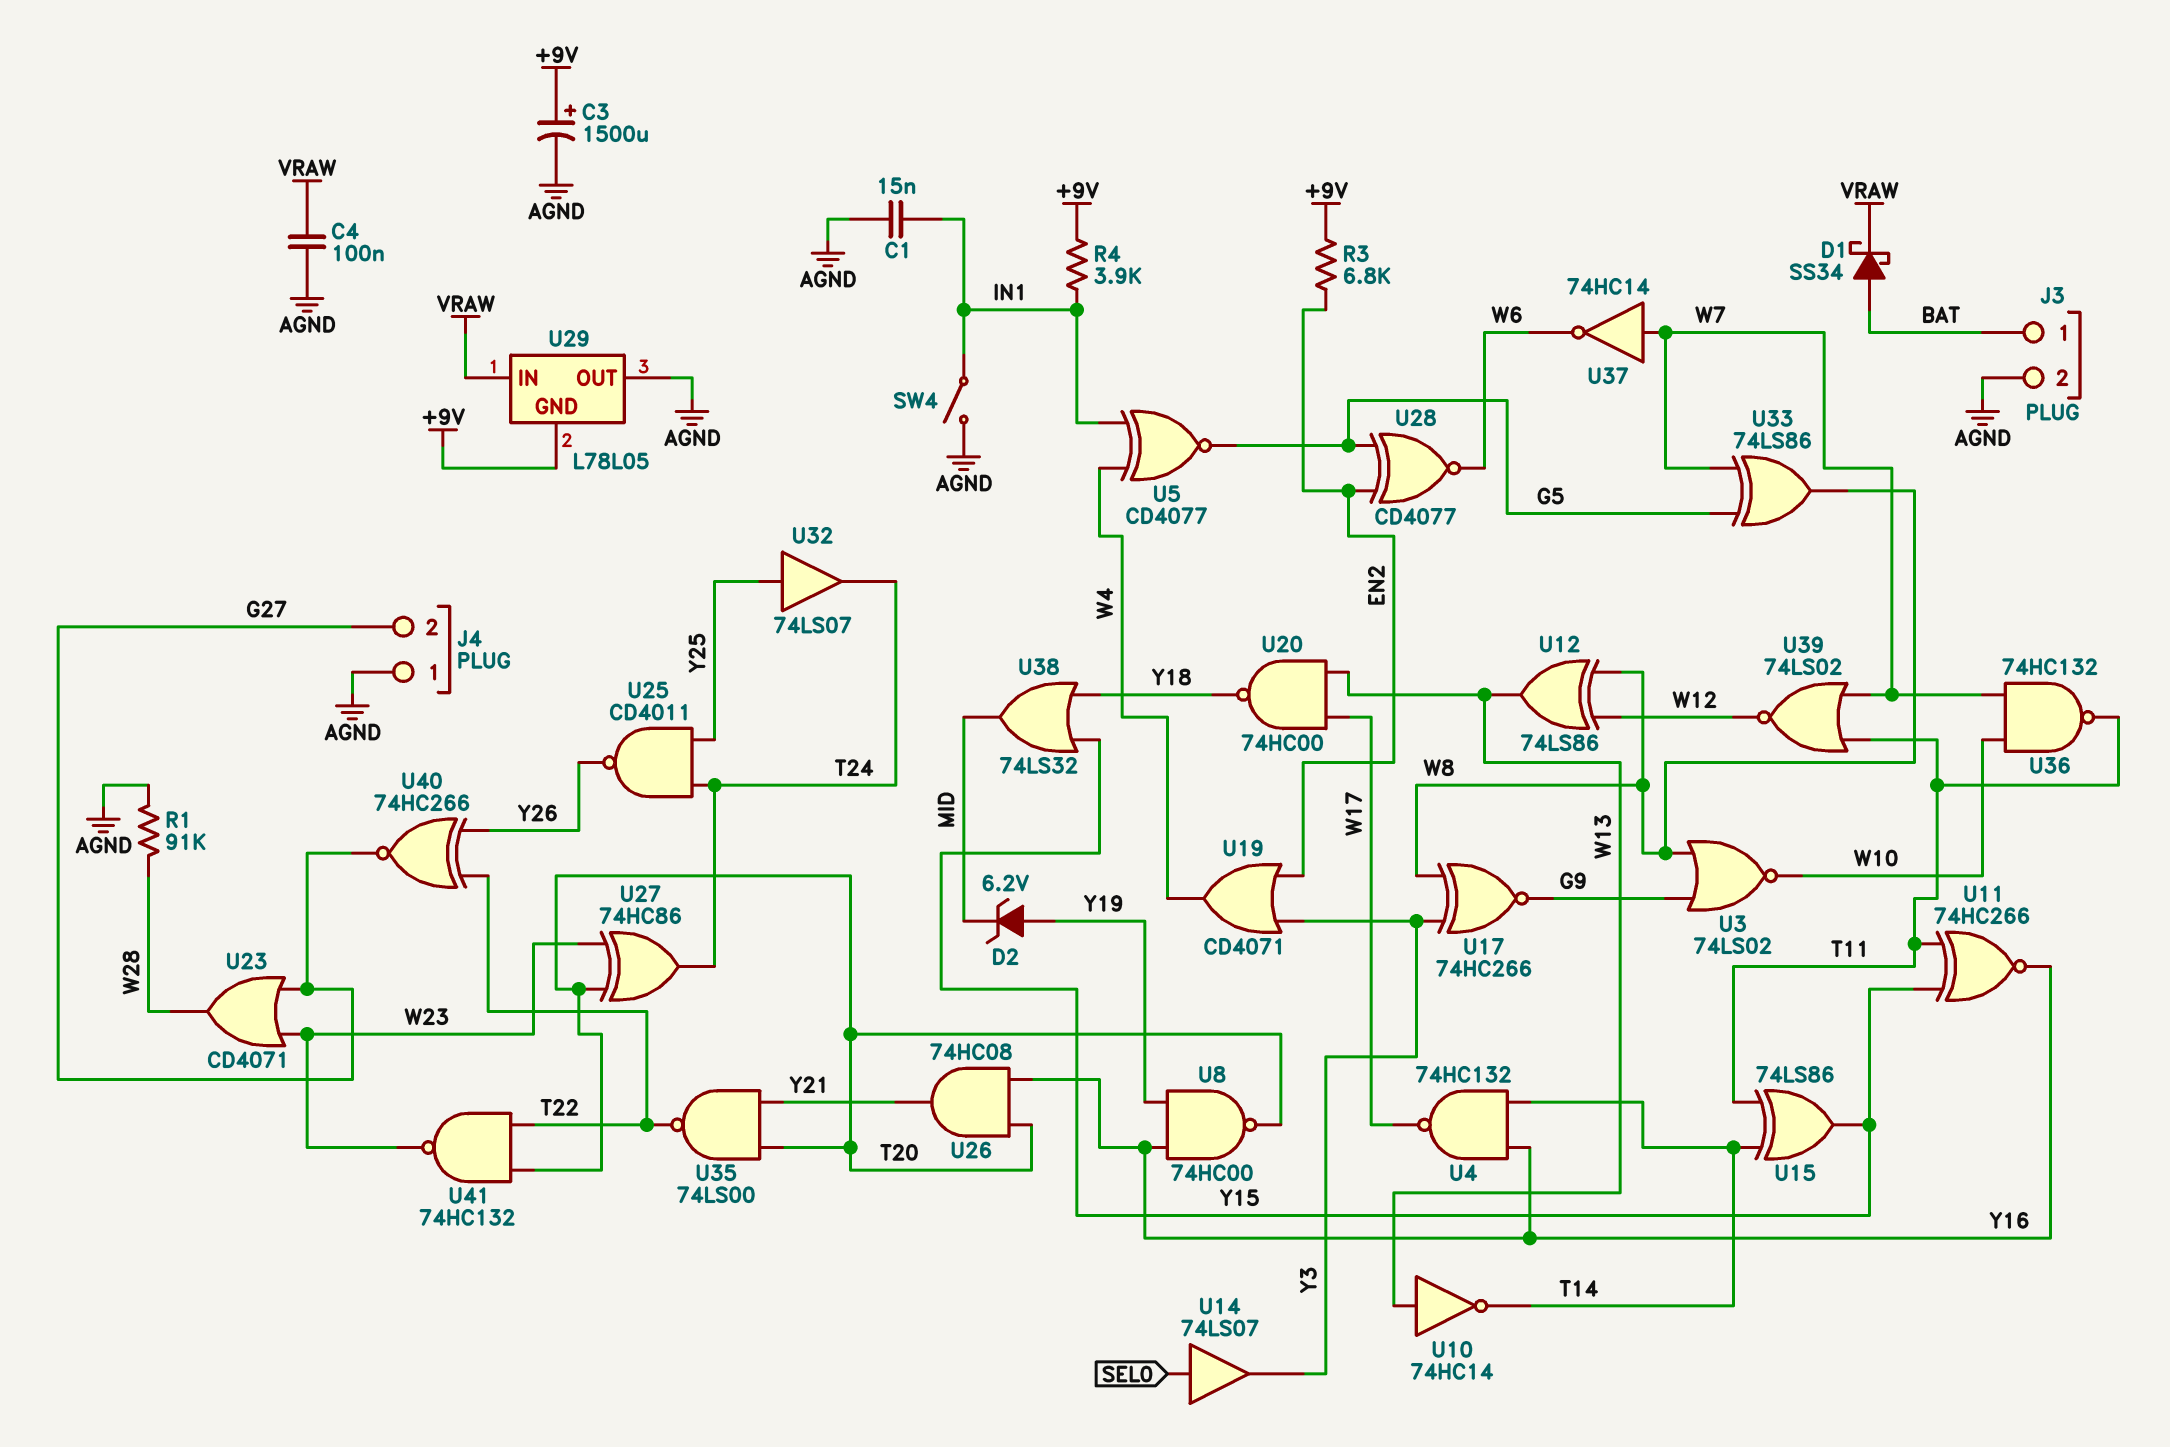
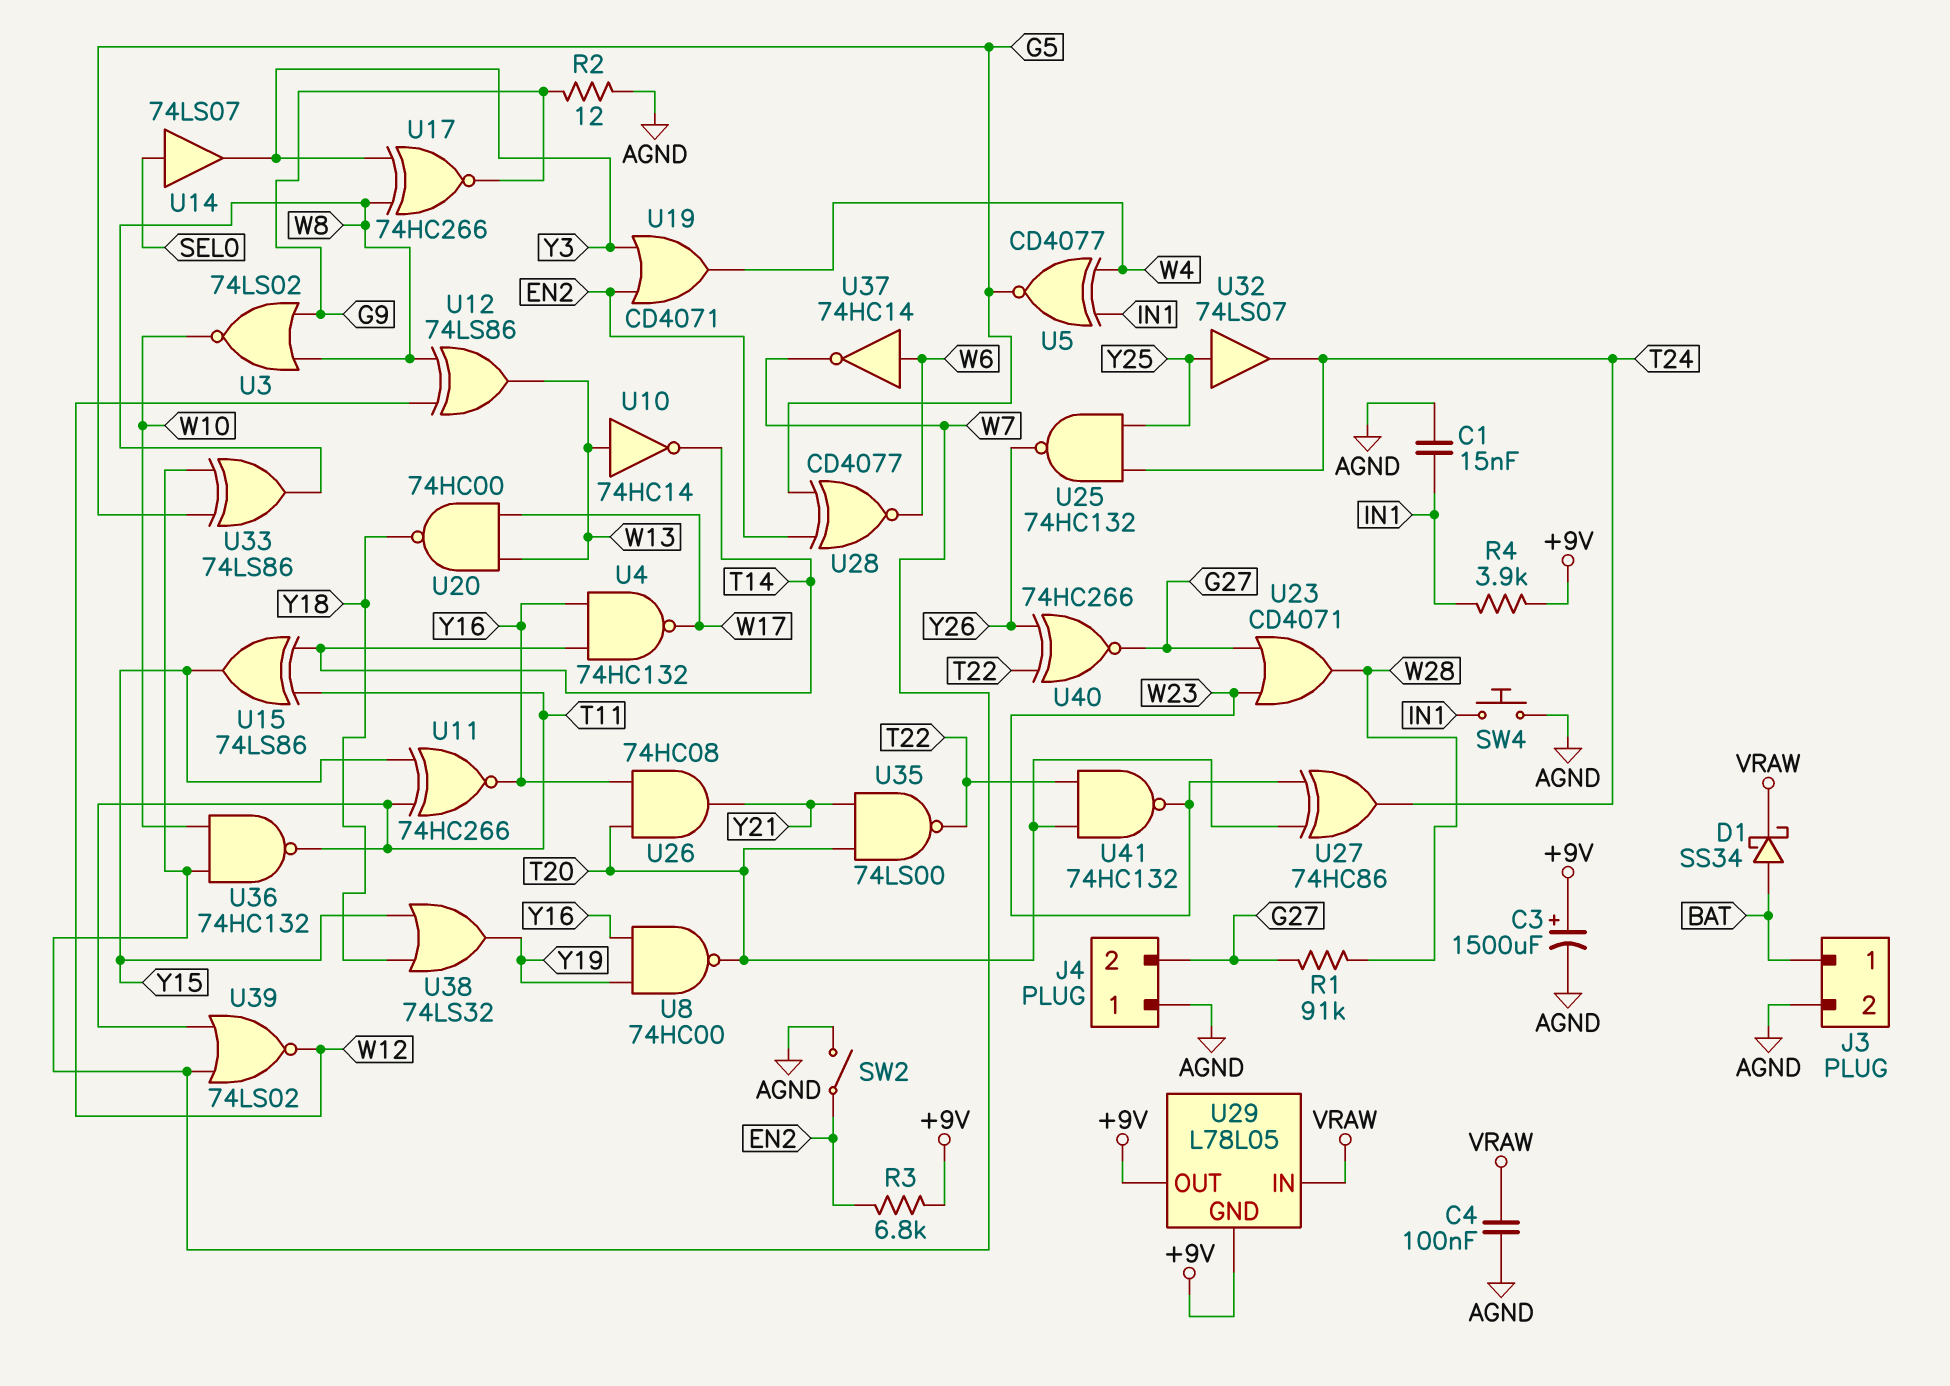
D2: zener 6.2V (A Y19, K MID) -> none
R1: 91k (AGND, W28) -> 91k (G27, W28)
R2: none -> 12 (AGND, G9)
SW2: none -> switch (AGND, EN2)
SW4: switch (AGND, IN1) -> button (AGND, IN1)
U25: NAND CD4011 (in T24, in Y25, out Y26) -> NAND 74HC132 (in T24, in Y25, out Y26)
U29 pin OUT: AGND -> +9V
U37: NOT 74HC14 (in W7, out W6) -> NOT 74HC14 (in W6, out W7)
U38: OR 74LS32 (in Y15, in Y18, out MID) -> OR 74LS32 (in Y15, in Y18, out Y19)

